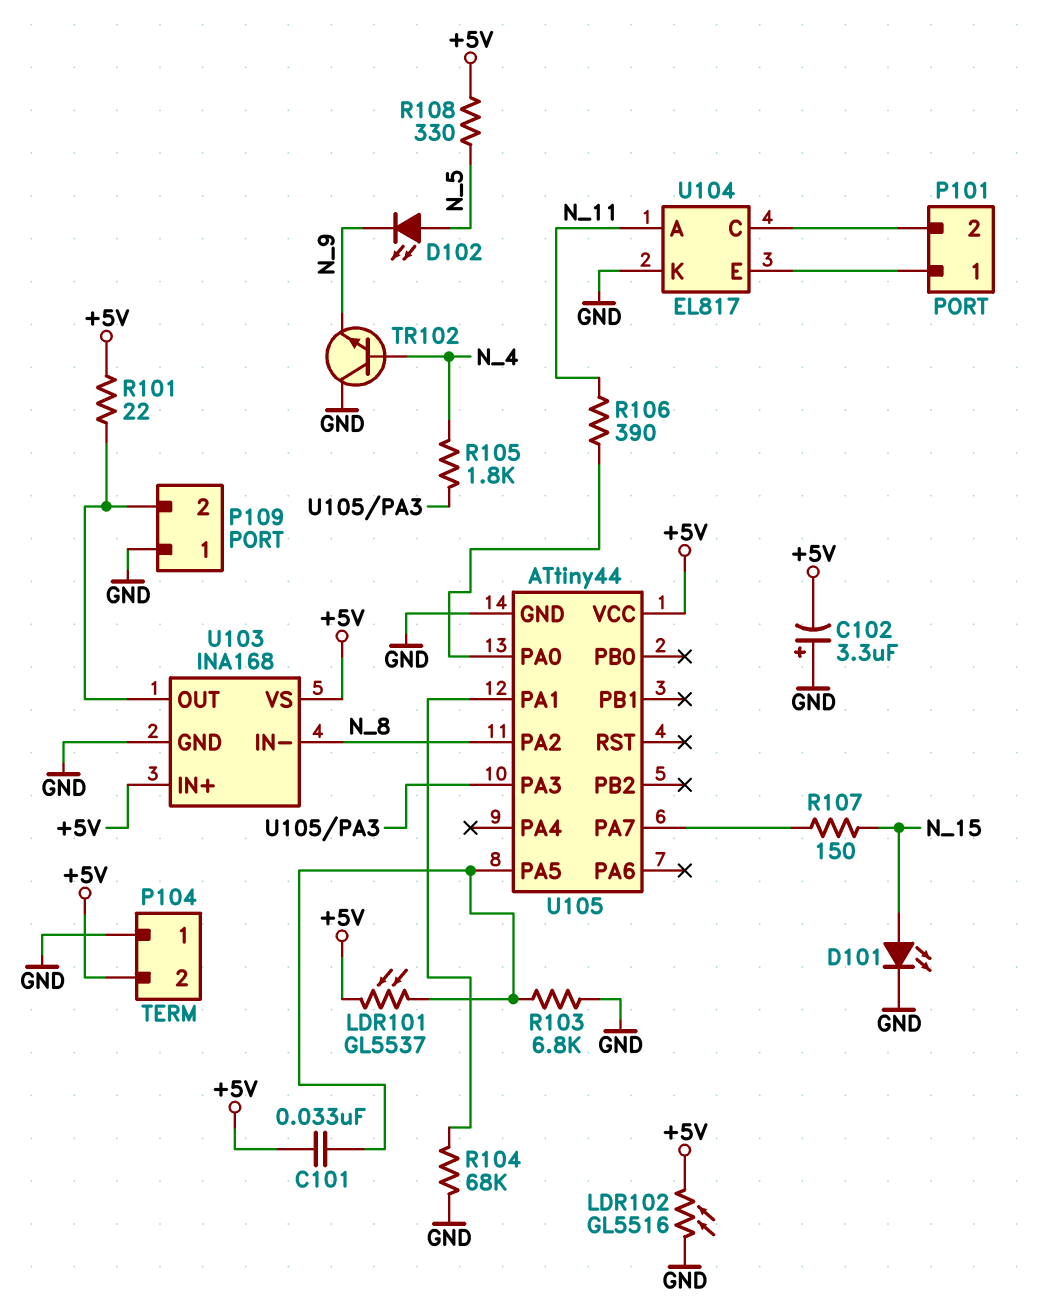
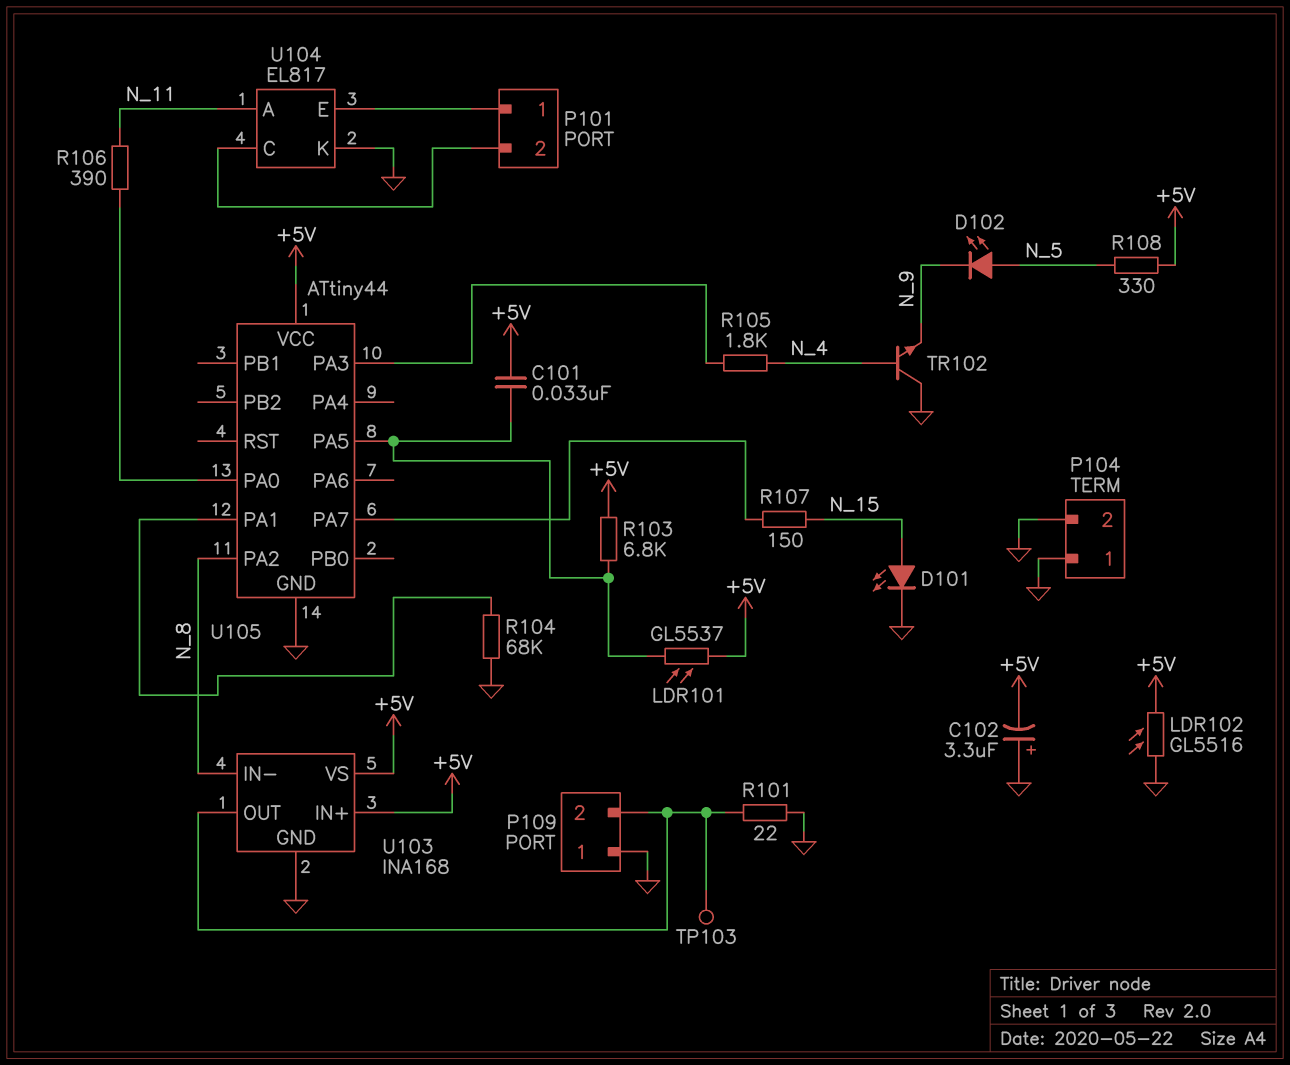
P104 pin 2: +5V -> GND
R101: 22 (+5V, P109/2) -> 22 (GND, P109/2)
R103: 6.8k (GND, U105/PA5) -> 6.8k (+5V, U105/PA5)
TP103: none -> test point (P109/2)

